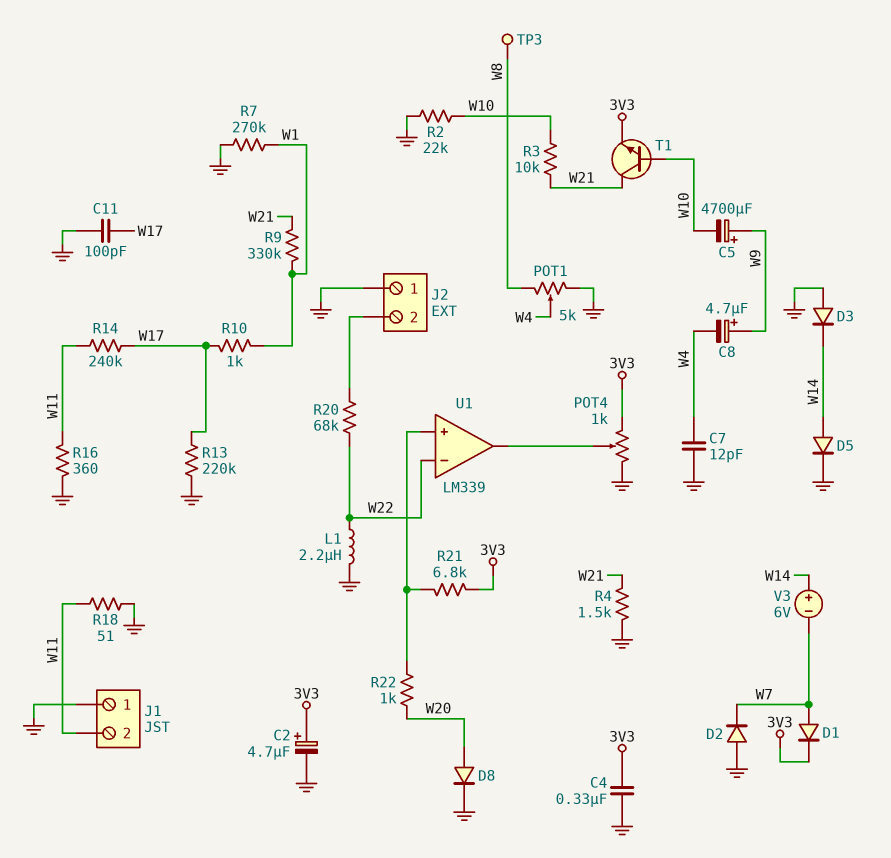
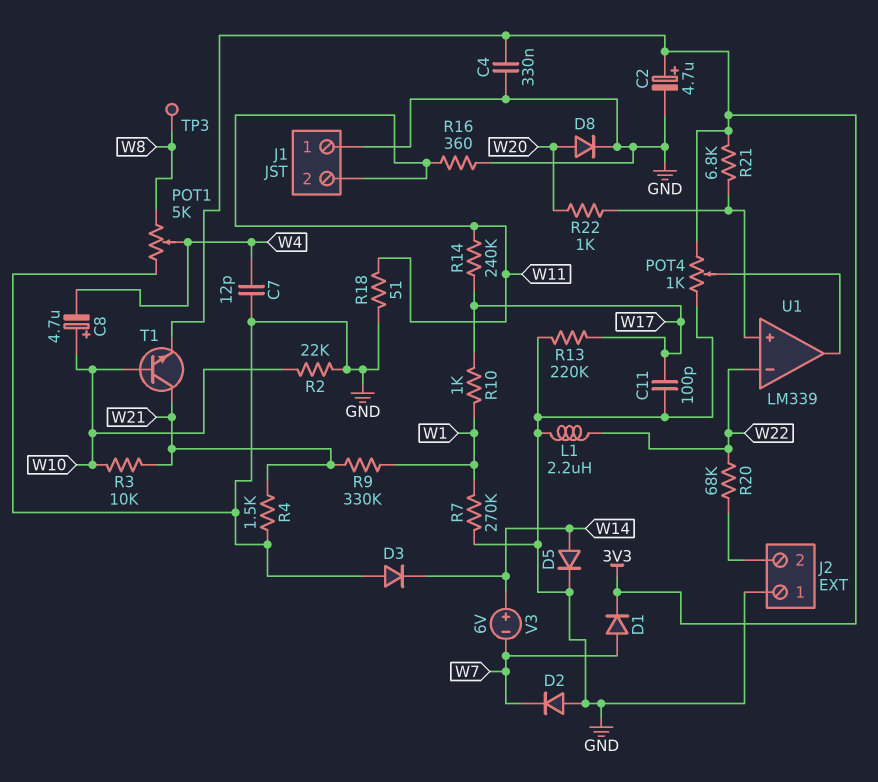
C5: 4700uF (plus W9, minus W10) -> none
C8: 4.7uF (plus W9, minus W4) -> 4.7uF (plus W10, minus W4)

